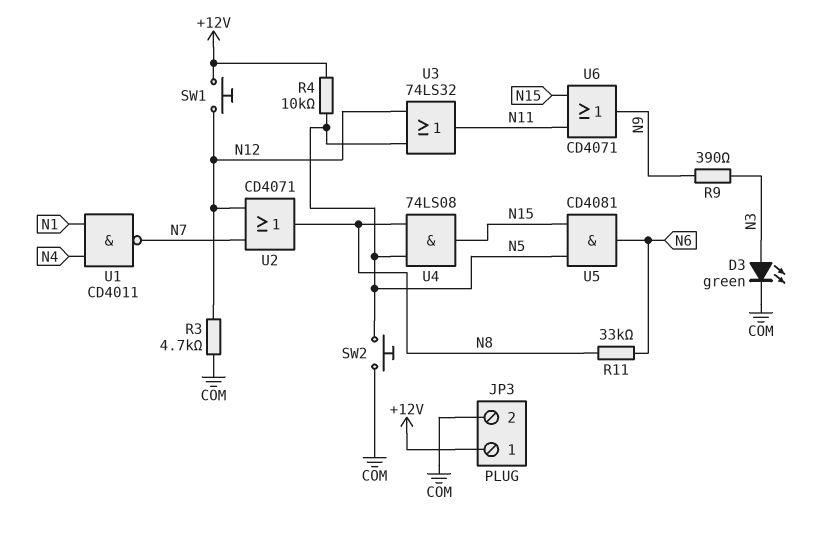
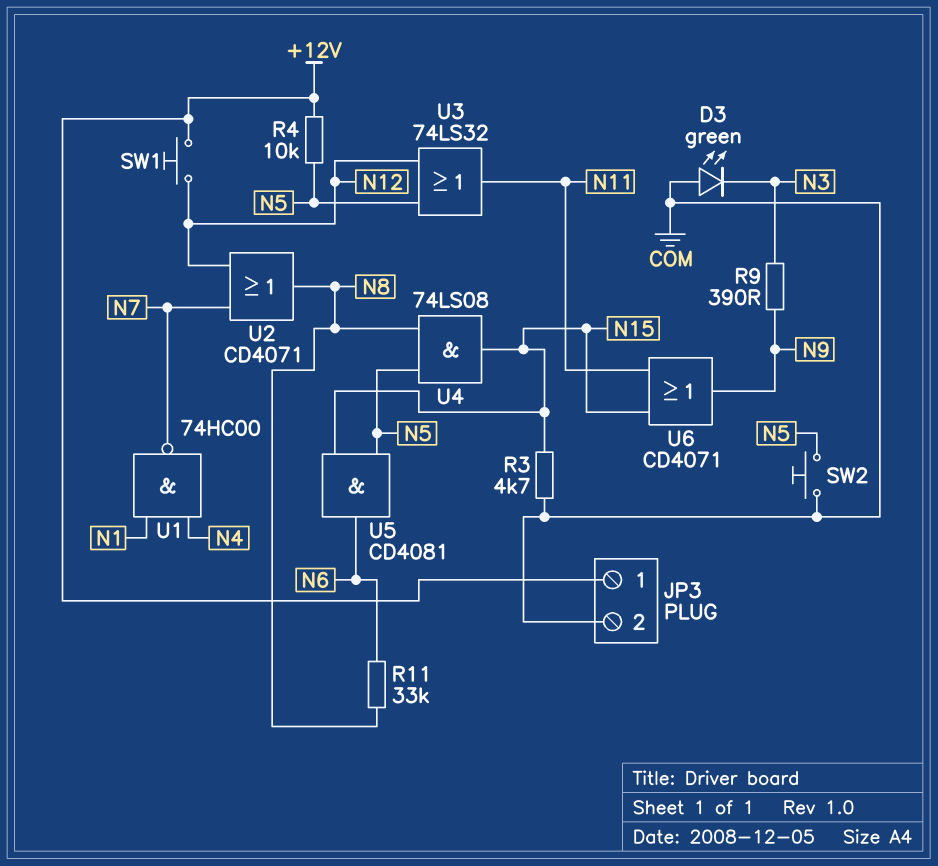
D3: LED green (A N3, K COM) -> LED green (A COM, K N3)
R3: 4.7k (COM, N12) -> 4.7k (COM, N15)
U1: NAND CD4011 (in N1, in N4, out N7) -> NAND 74HC00 (in N1, in N4, out N7)

